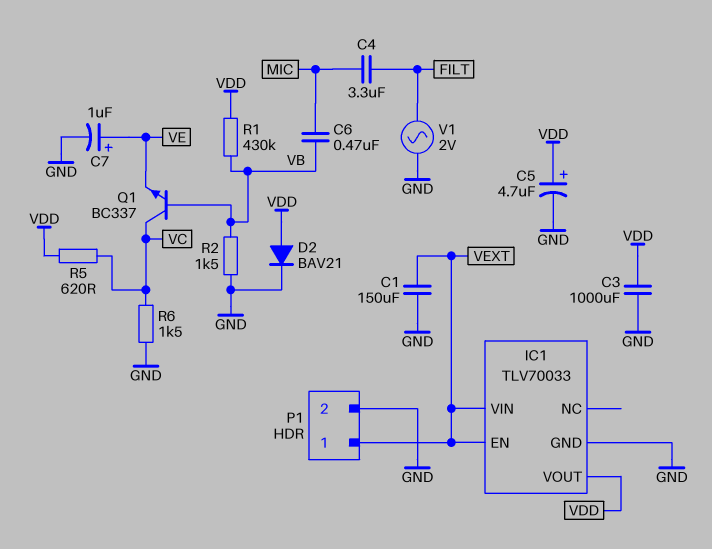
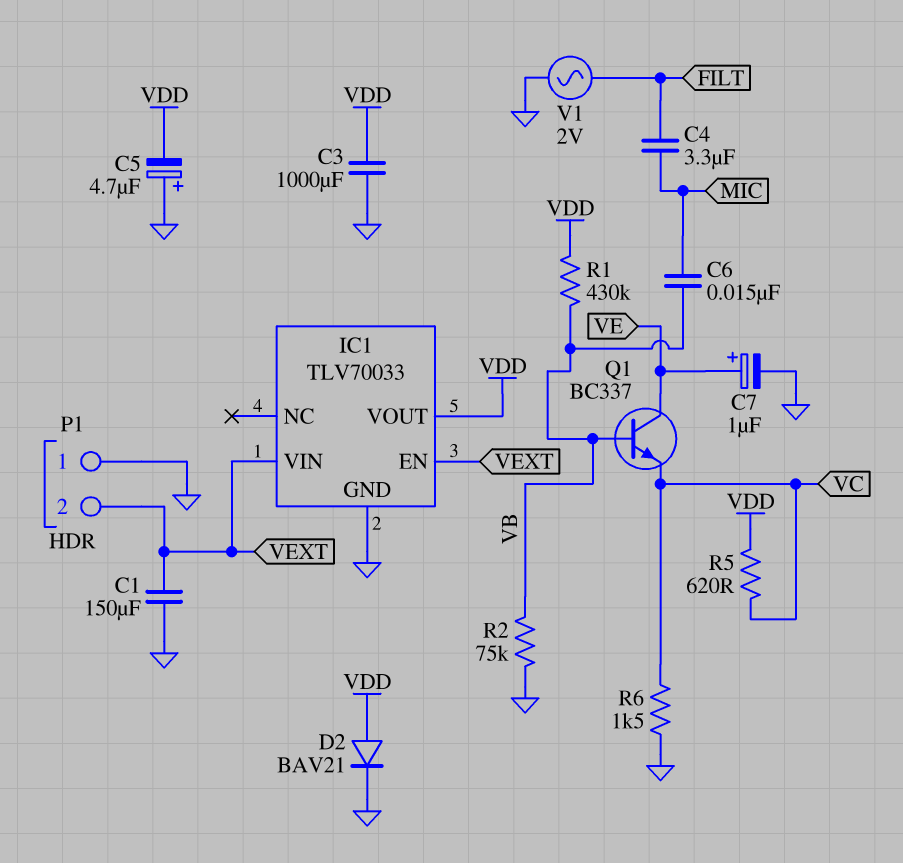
C5: 4.7uF (plus VDD, minus GND) -> 4.7uF (plus GND, minus VDD)
C6: 470nF (MIC, VB) -> 15nF (MIC, VB)
P1 pin 1: VEXT -> GND
P1 pin 2: GND -> VEXT
Q1: NPN BC337 (B VB, C VC, E VE) -> NPN BC337 (B VB, C VE, E VC)
R2: 1.5k (GND, VB) -> 75k (GND, VB)

